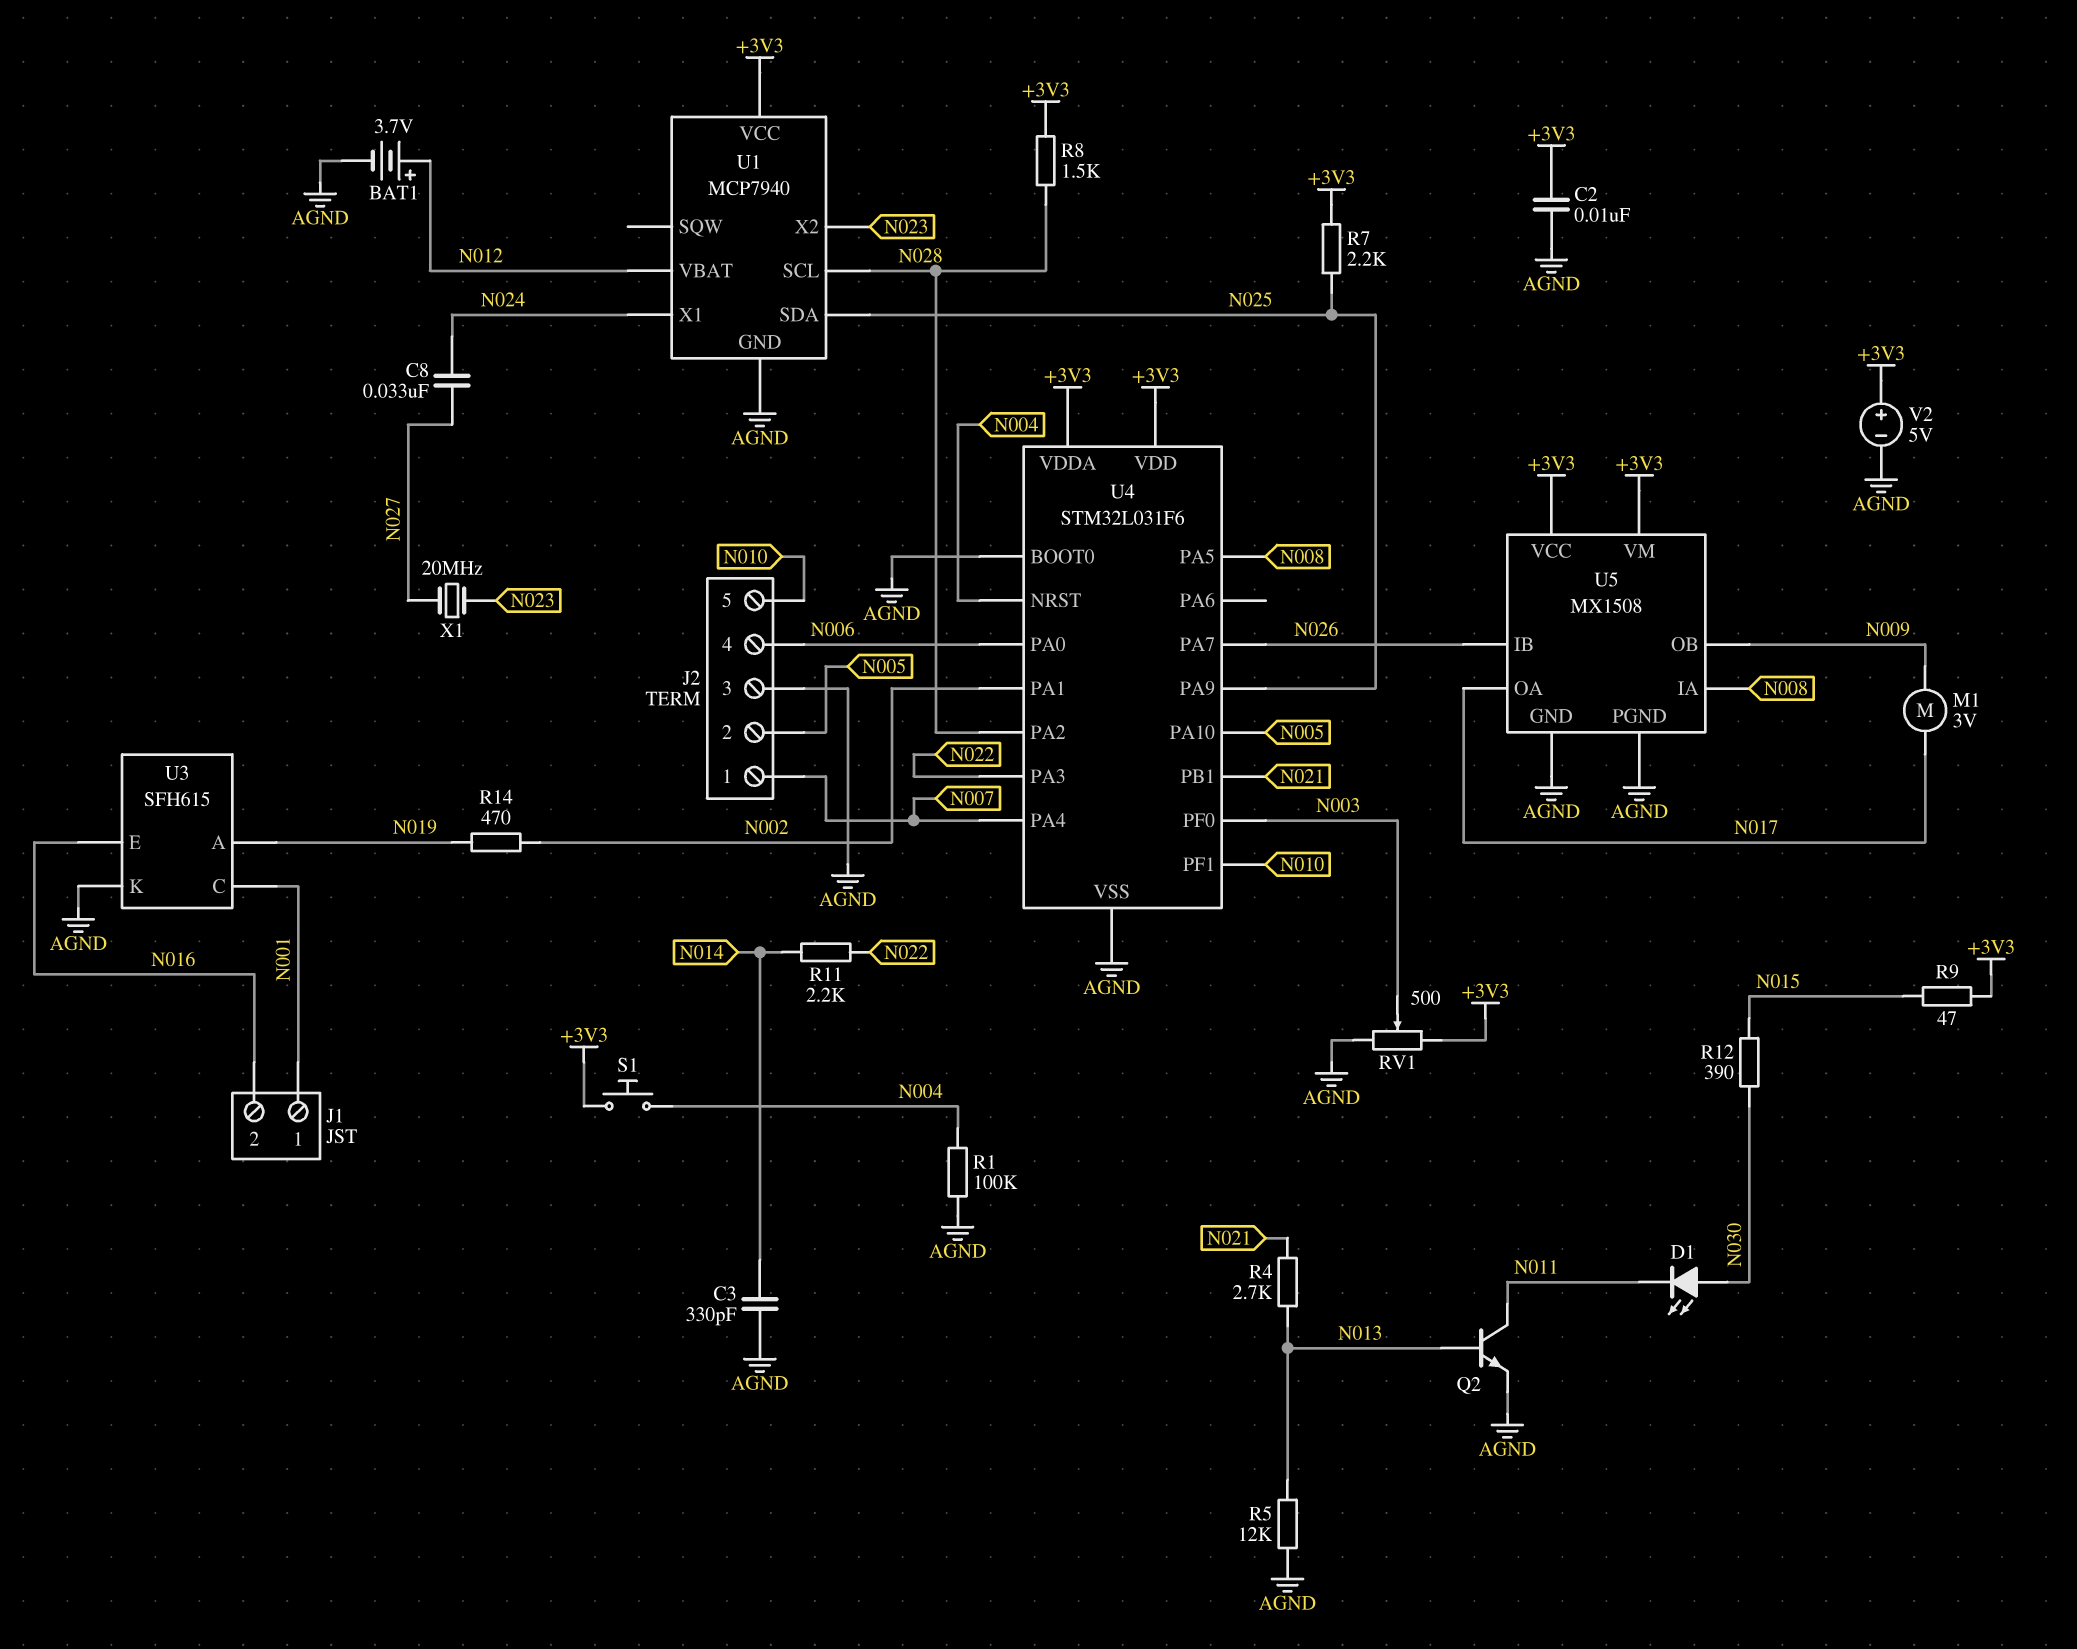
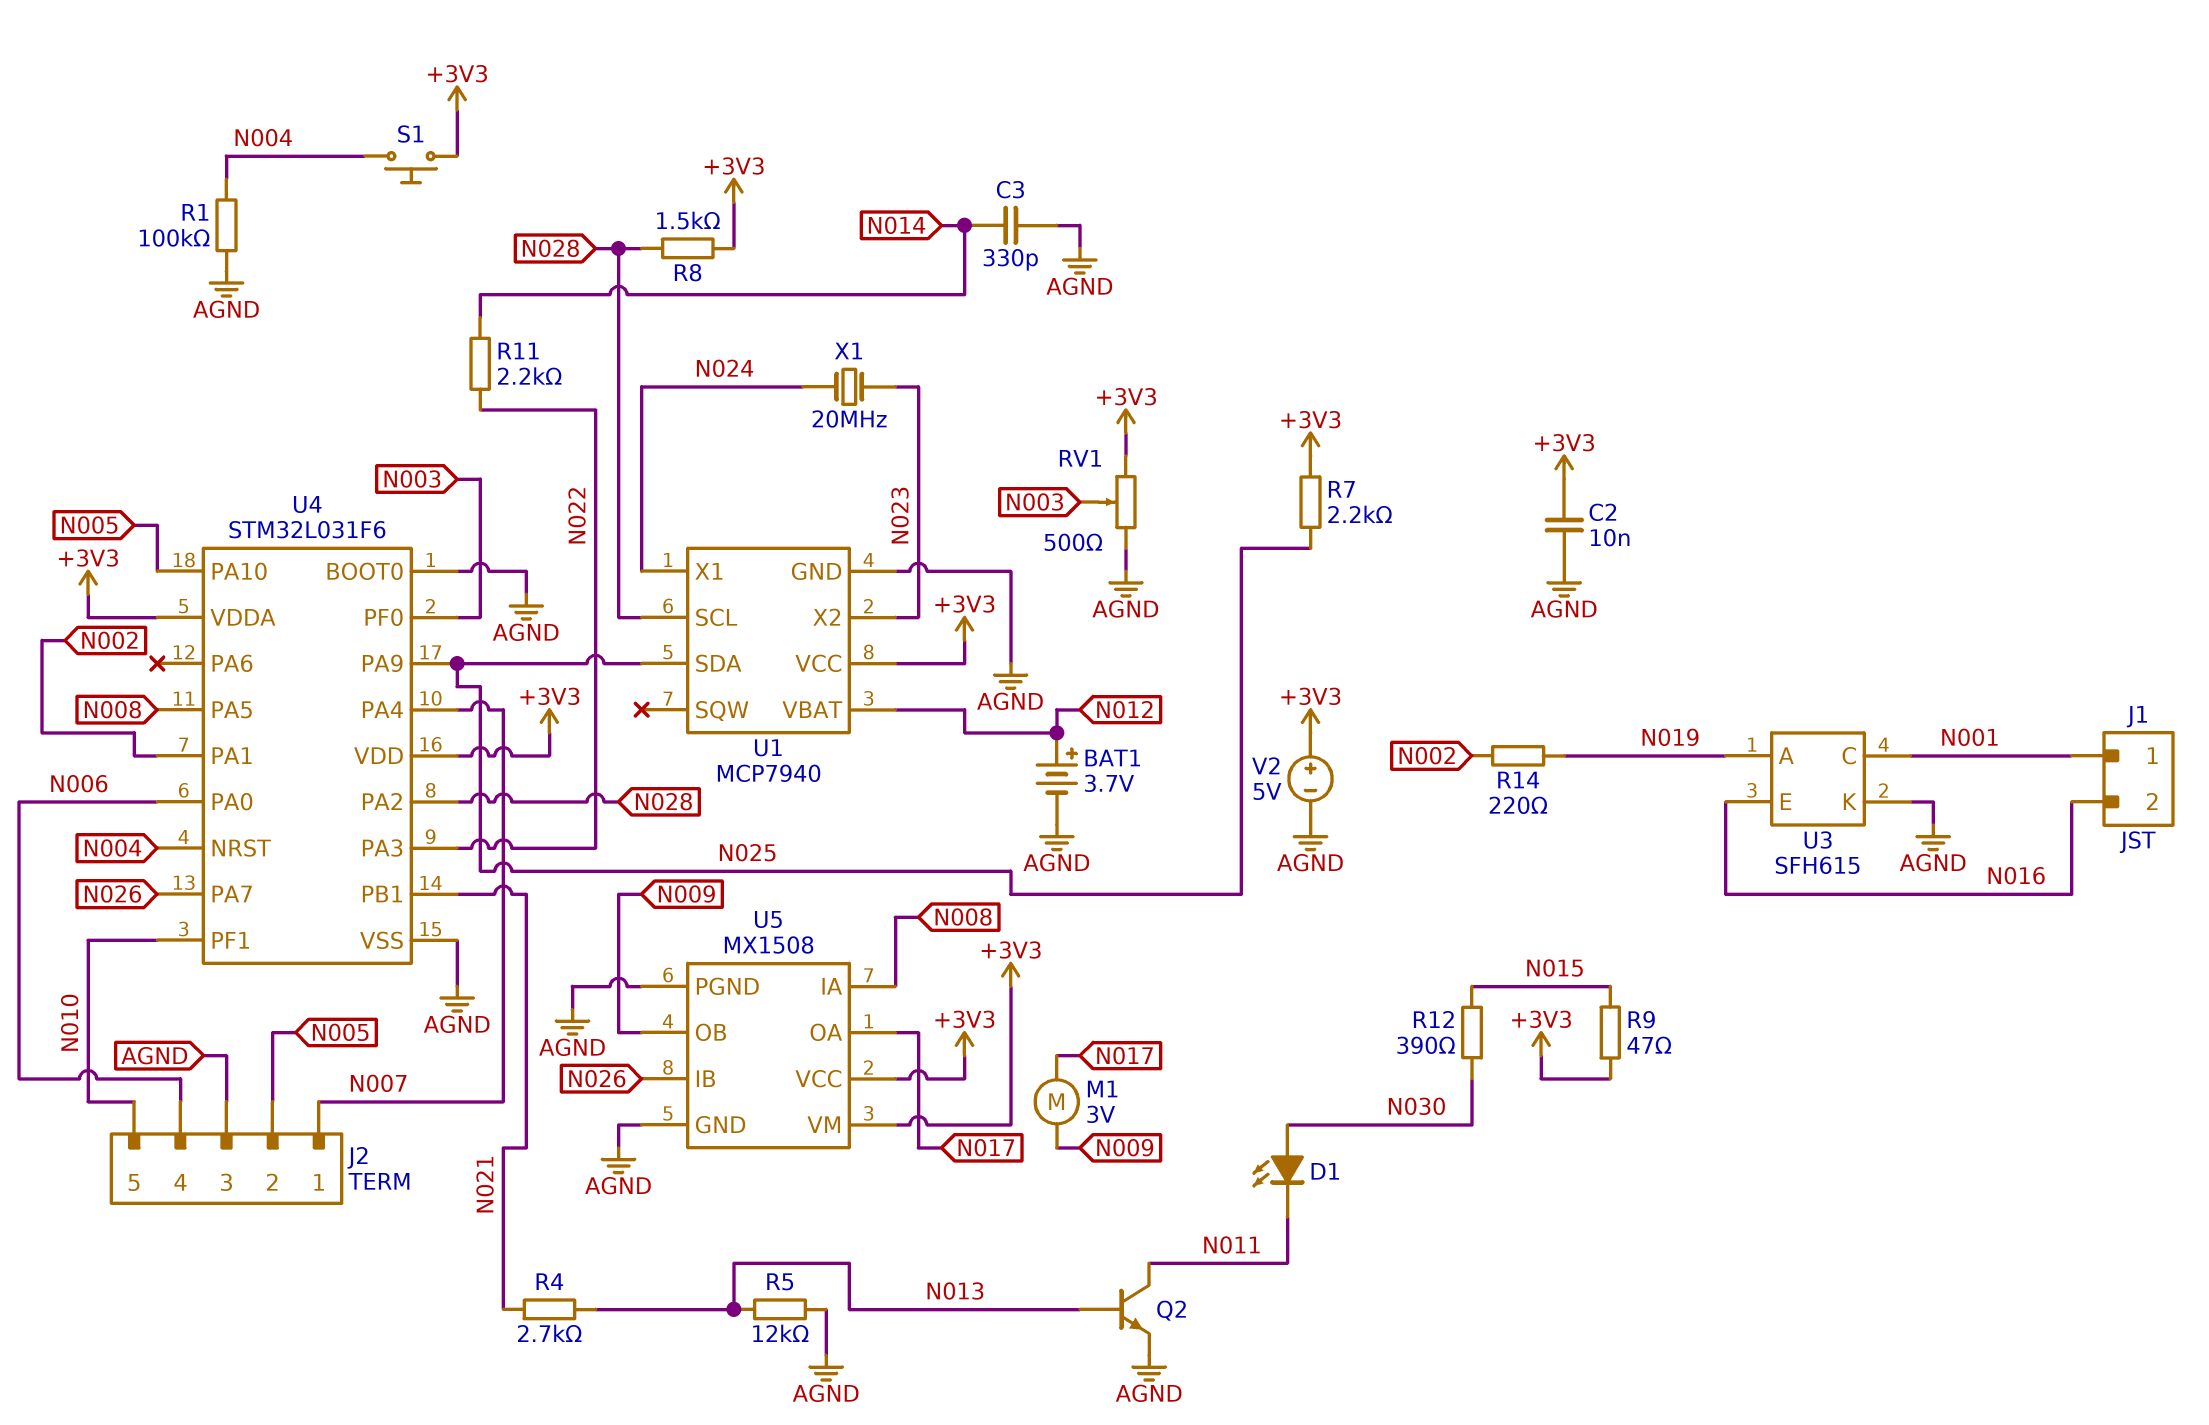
C8: 33nF (N024, N027) -> none
R14: 470 (N002, N019) -> 220 (N002, N019)
X1: 20MHz (N023, N027) -> 20MHz (N023, N024)

